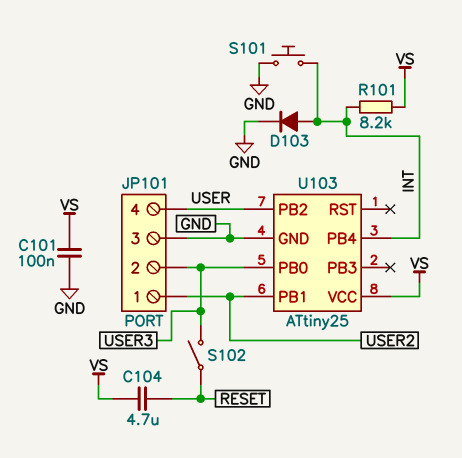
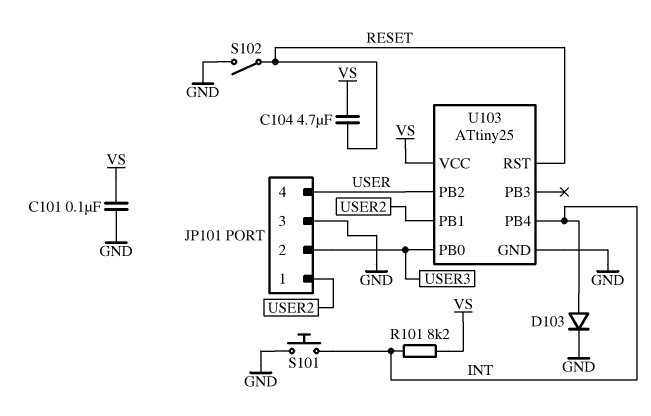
S102: switch (RESET, USER3) -> switch (GND, RESET)
U103 pin RST: none -> RESET

